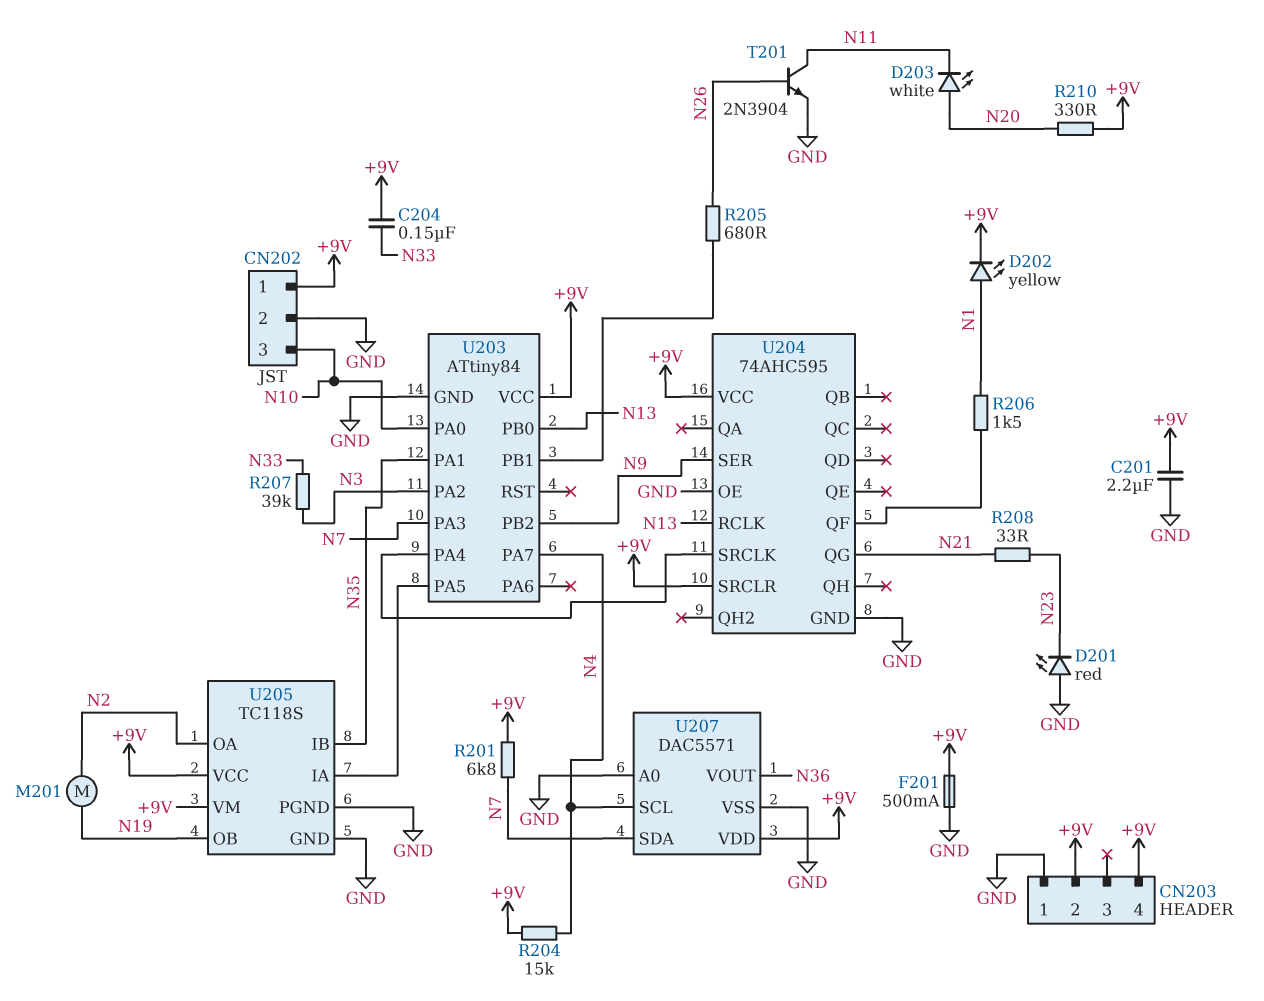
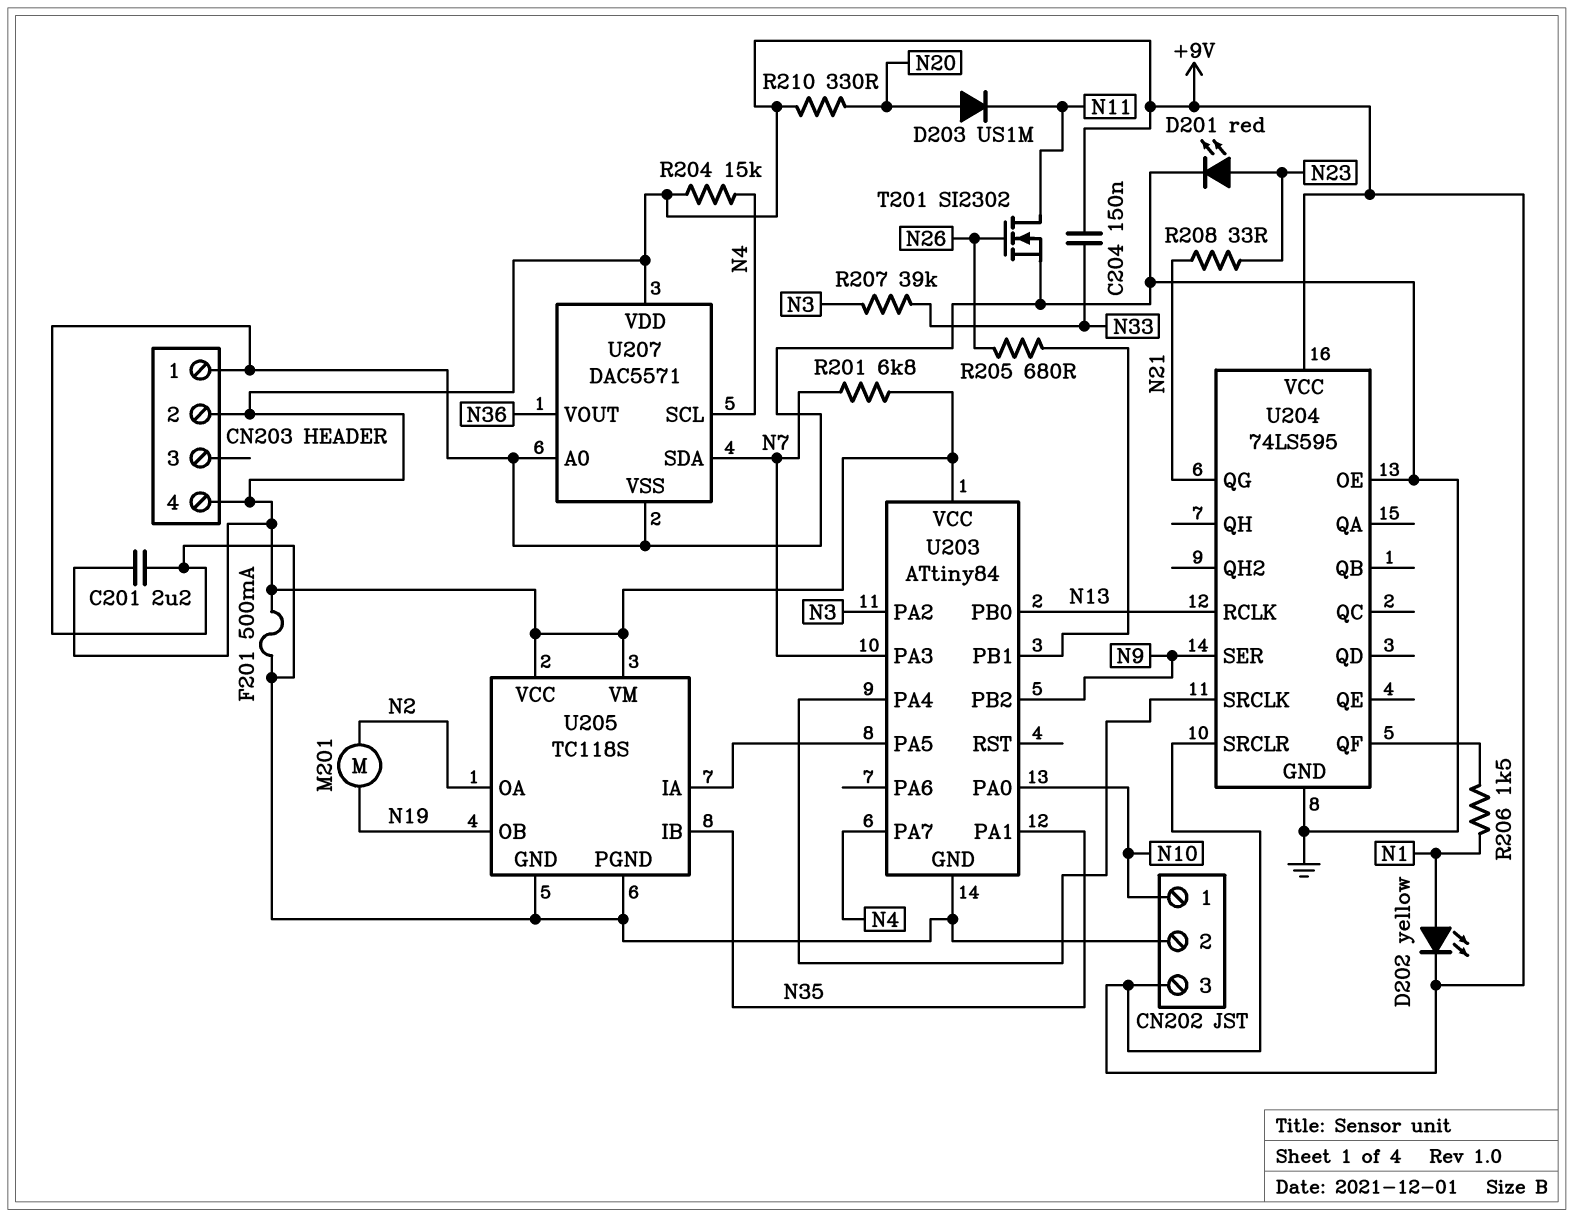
CN202 pin 1: +9V -> N10
CN202 pin 3: N10 -> +9V
D201: LED red (A GND, K N23) -> LED red (A N23, K GND)
D203: LED white (A N20, K N11) -> diode US1M (A N20, K N11)
T201: NPN 2N3904 (B N26, C N11, E GND) -> NMOS SI2302 (G N26, D N11, S GND)
U204: 74AHC595 -> 74LS595

